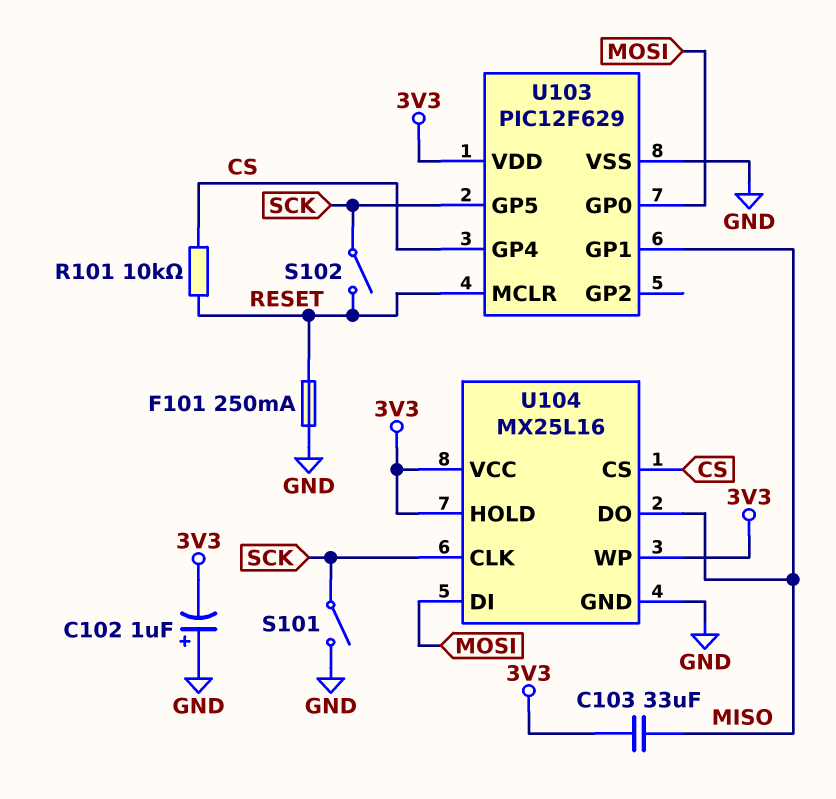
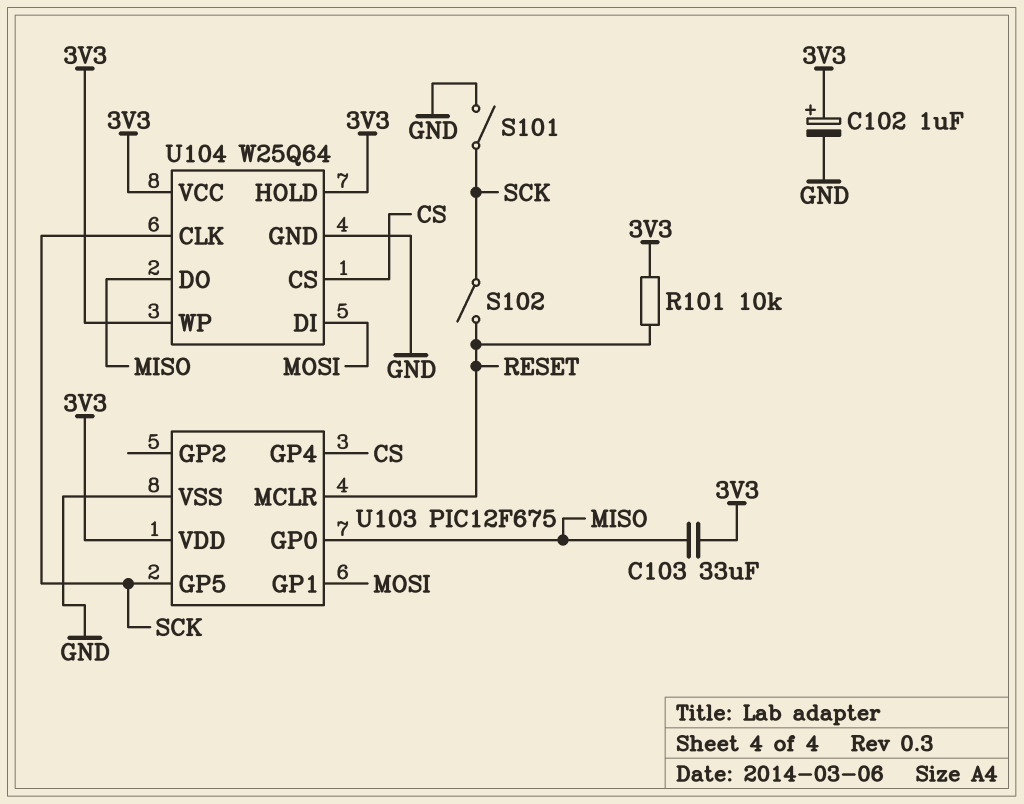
C102: 1uF (plus GND, minus 3V3) -> 1uF (plus 3V3, minus GND)
F101: 250mA (GND, RESET) -> none
R101: 10k (CS, RESET) -> 10k (3V3, RESET)
U103: PIC12F629 -> PIC12F675
U103 pin GP0: MOSI -> MISO
U103 pin GP1: MISO -> MOSI
U104: MX25L16 -> W25Q64

